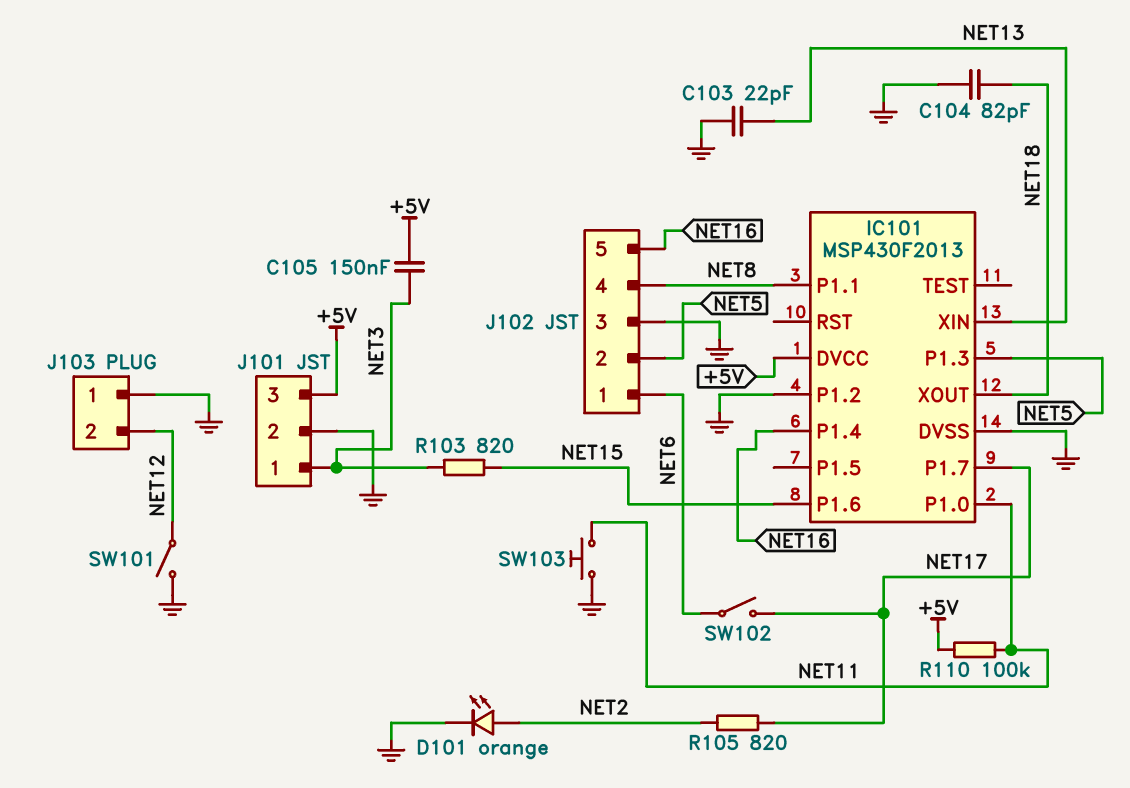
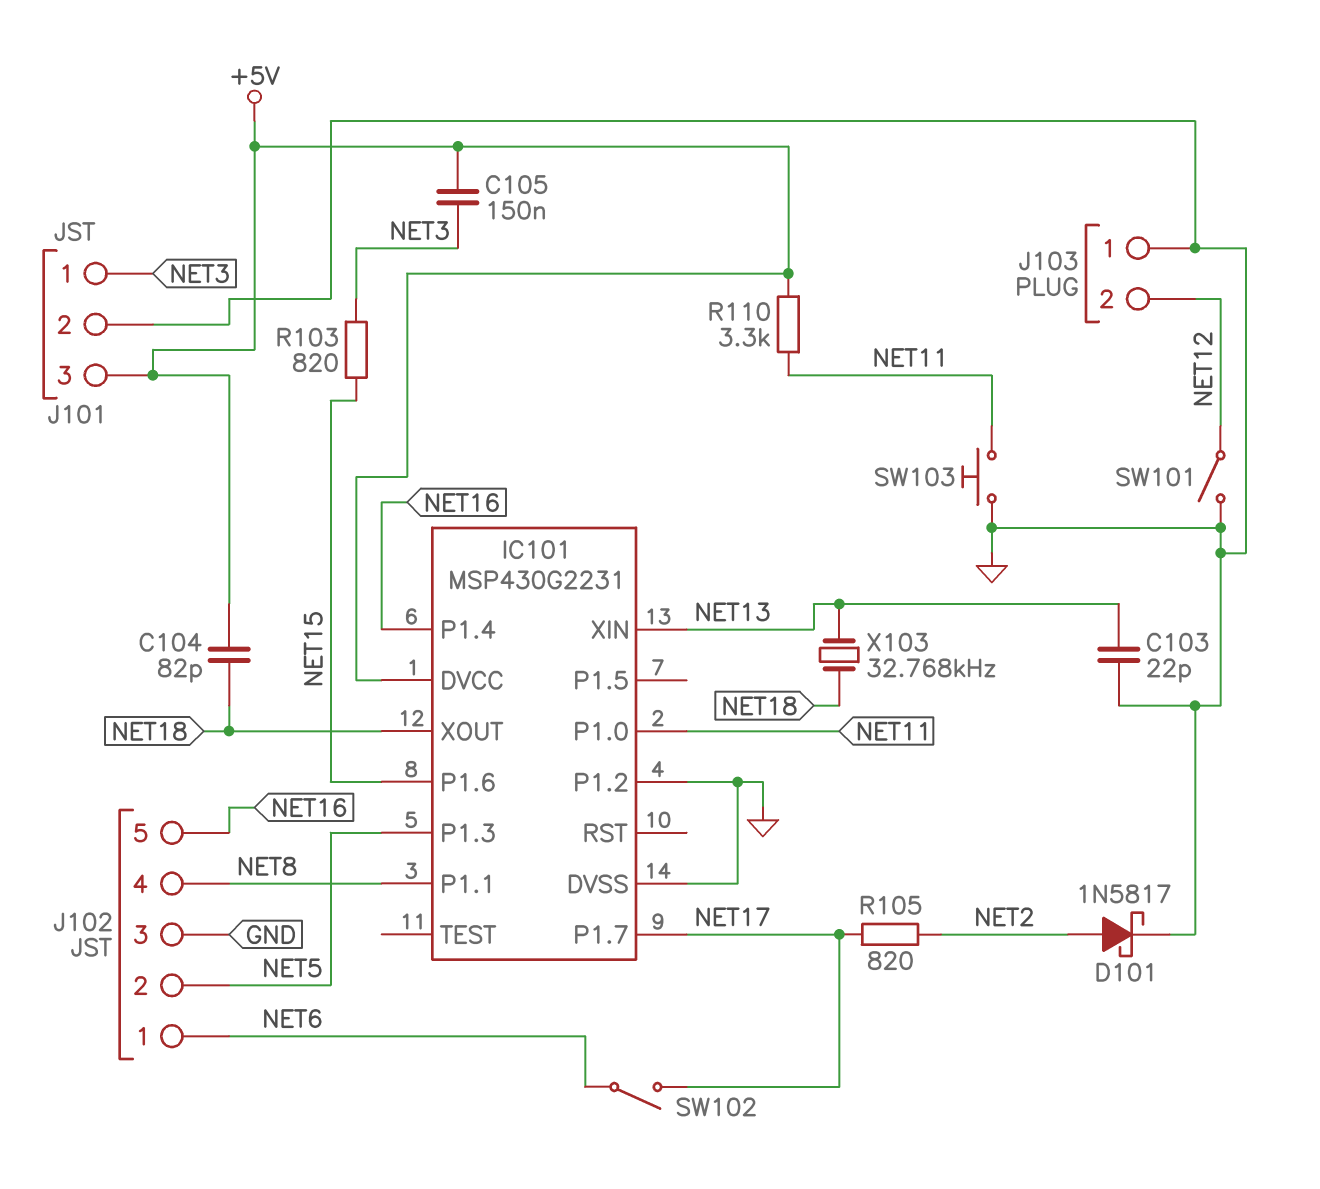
C104: 82pF (GND, NET18) -> 82pF (+5V, NET18)
D101: LED orange (A NET2, K GND) -> schottky 1N5817 (A NET2, K GND)
IC101: MSP430F2013 -> MSP430G2231
R110: 100k (+5V, NET11) -> 3.3k (+5V, NET11)
X103: none -> 32.768kHz (NET13, NET18)

